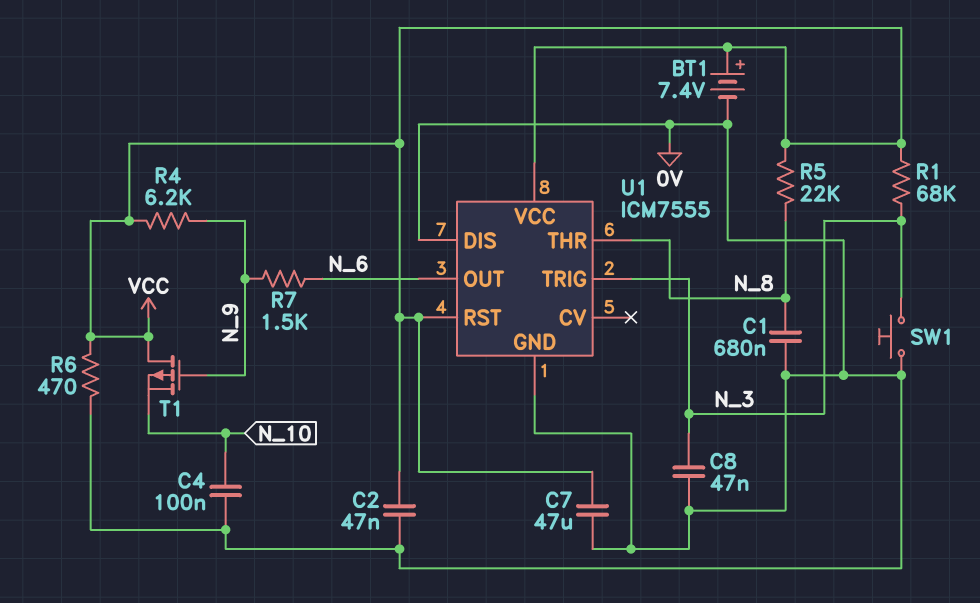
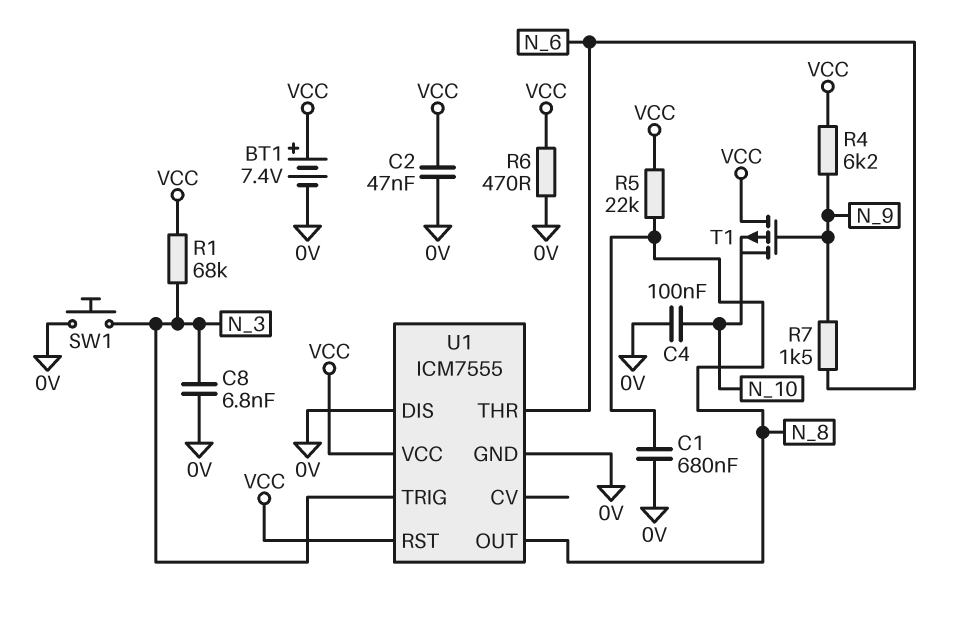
C7: 47uF (0V, VCC) -> none
C8: 47nF (0V, N_3) -> 6.8nF (0V, N_3)
U1 pin OUT: N_6 -> N_8
U1 pin THR: N_8 -> N_6

